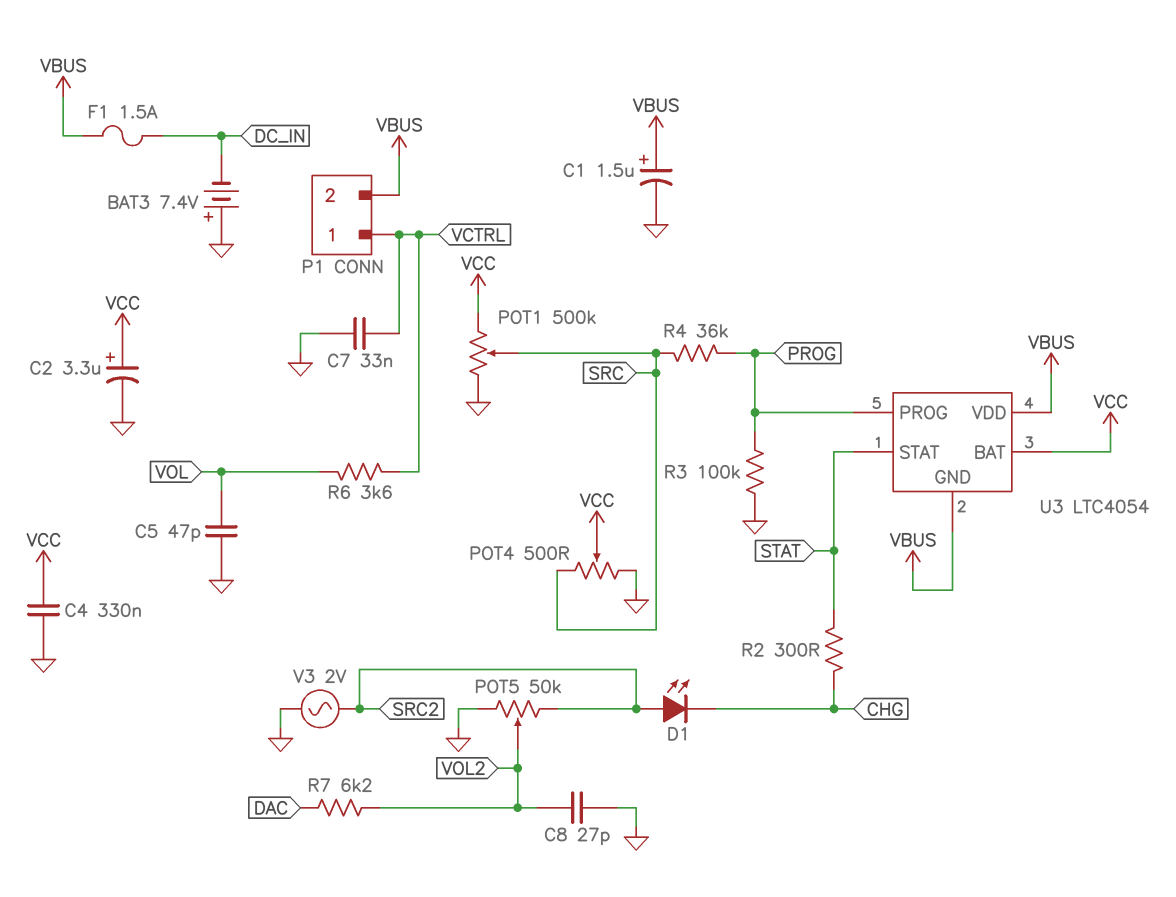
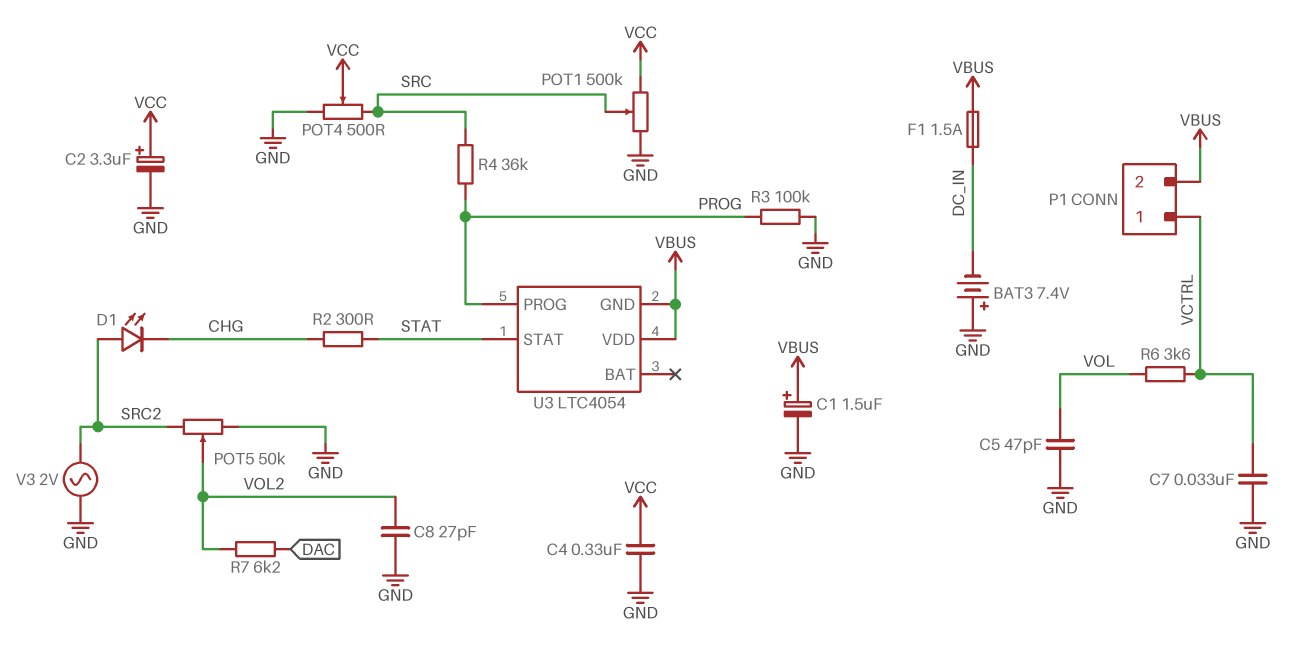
U3 pin BAT: VCC -> none

